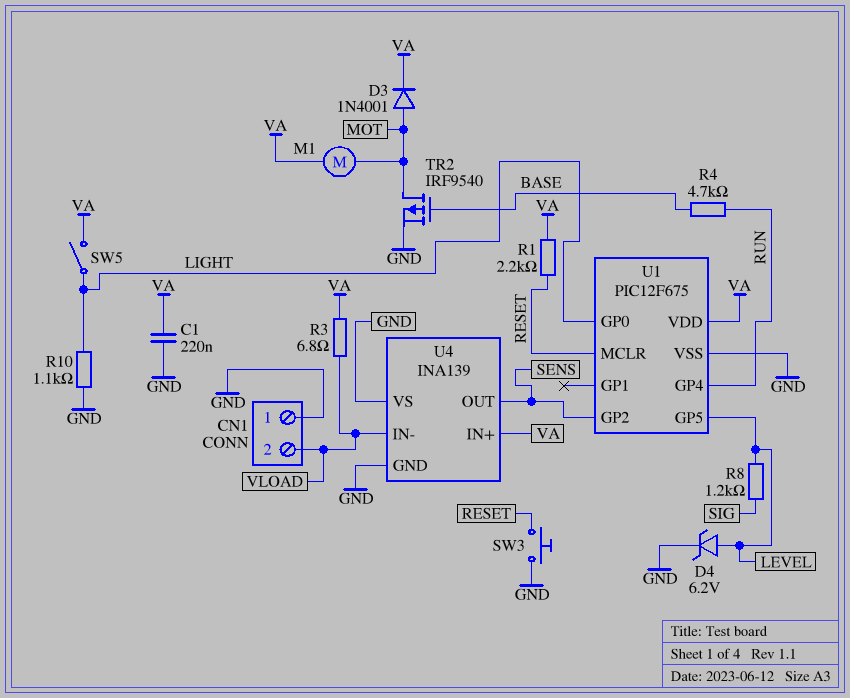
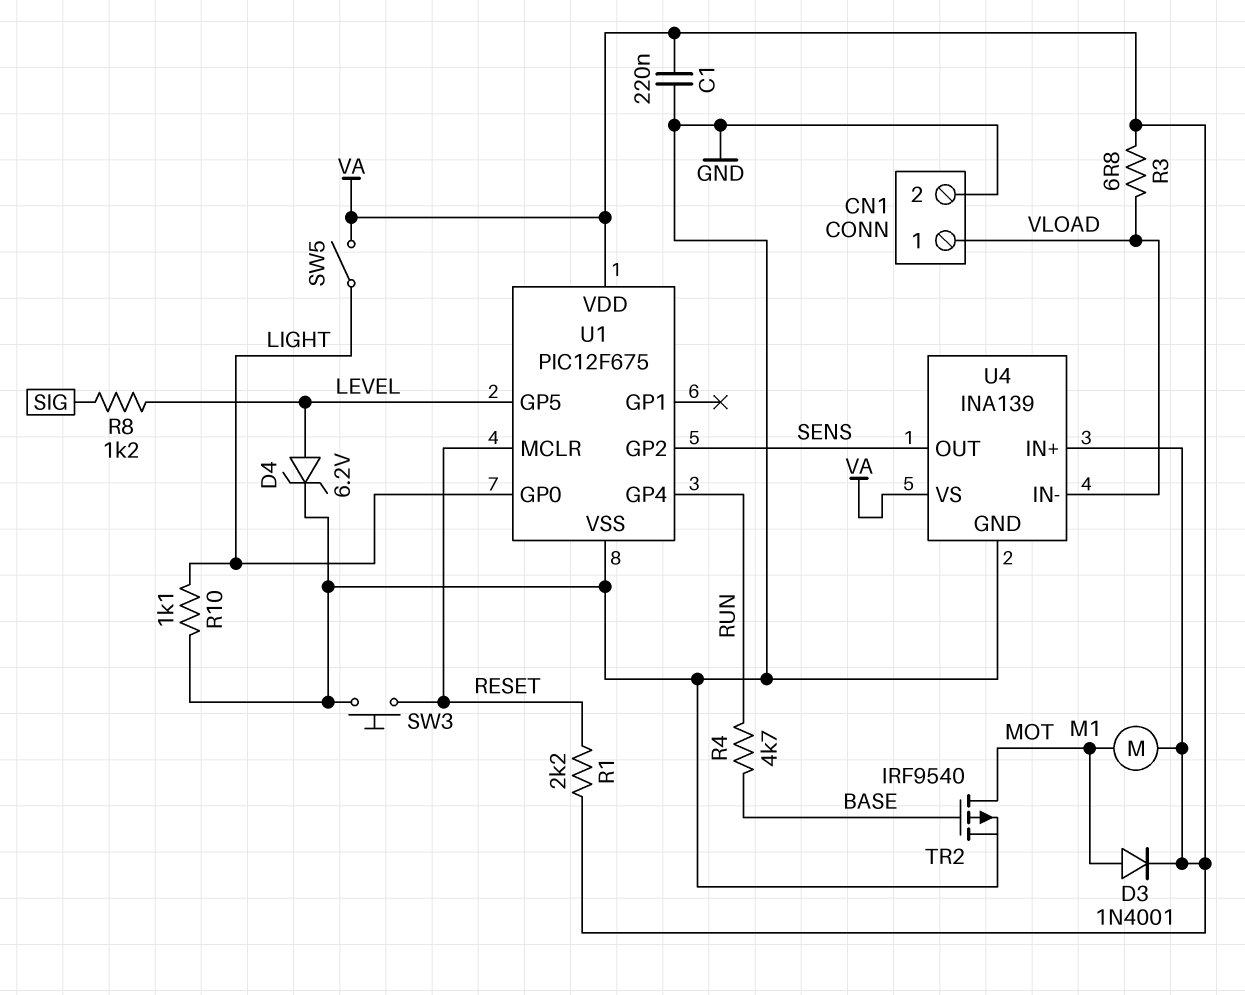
CN1 pin 1: GND -> VLOAD
CN1 pin 2: VLOAD -> GND
U4 pin VS: GND -> VA

